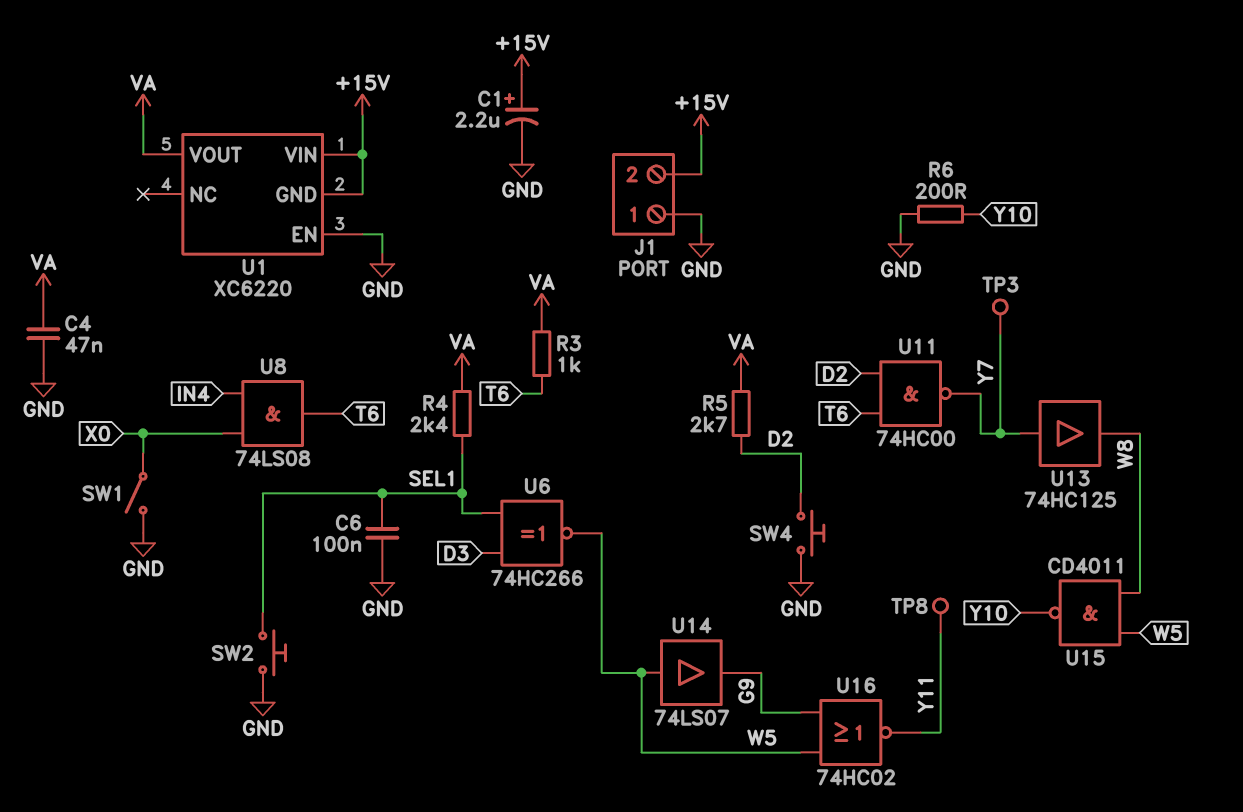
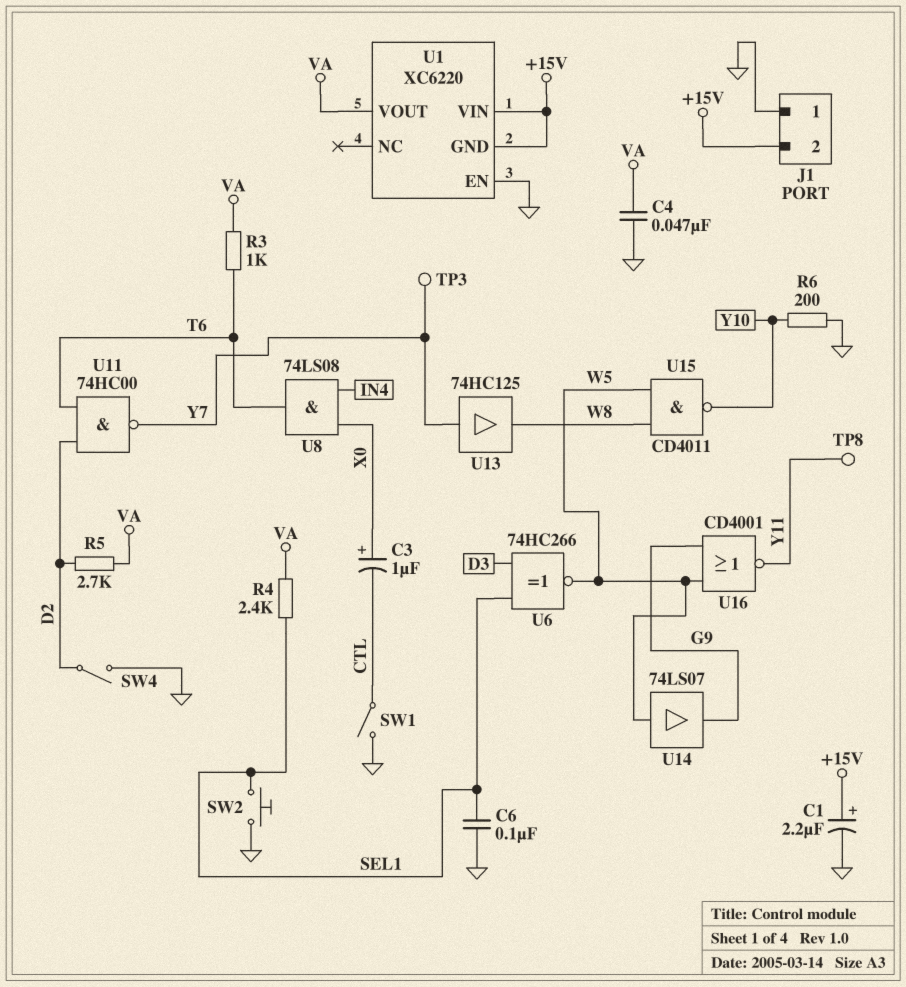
C3: none -> 1uF (plus X0, minus CTL)
SW1: switch (GND, X0) -> switch (CTL, GND)
SW4: button (D2, GND) -> switch (D2, GND)
U16: NOR 74HC02 (in G9, in W5, out Y11) -> NOR CD4001 (in G9, in W5, out Y11)

